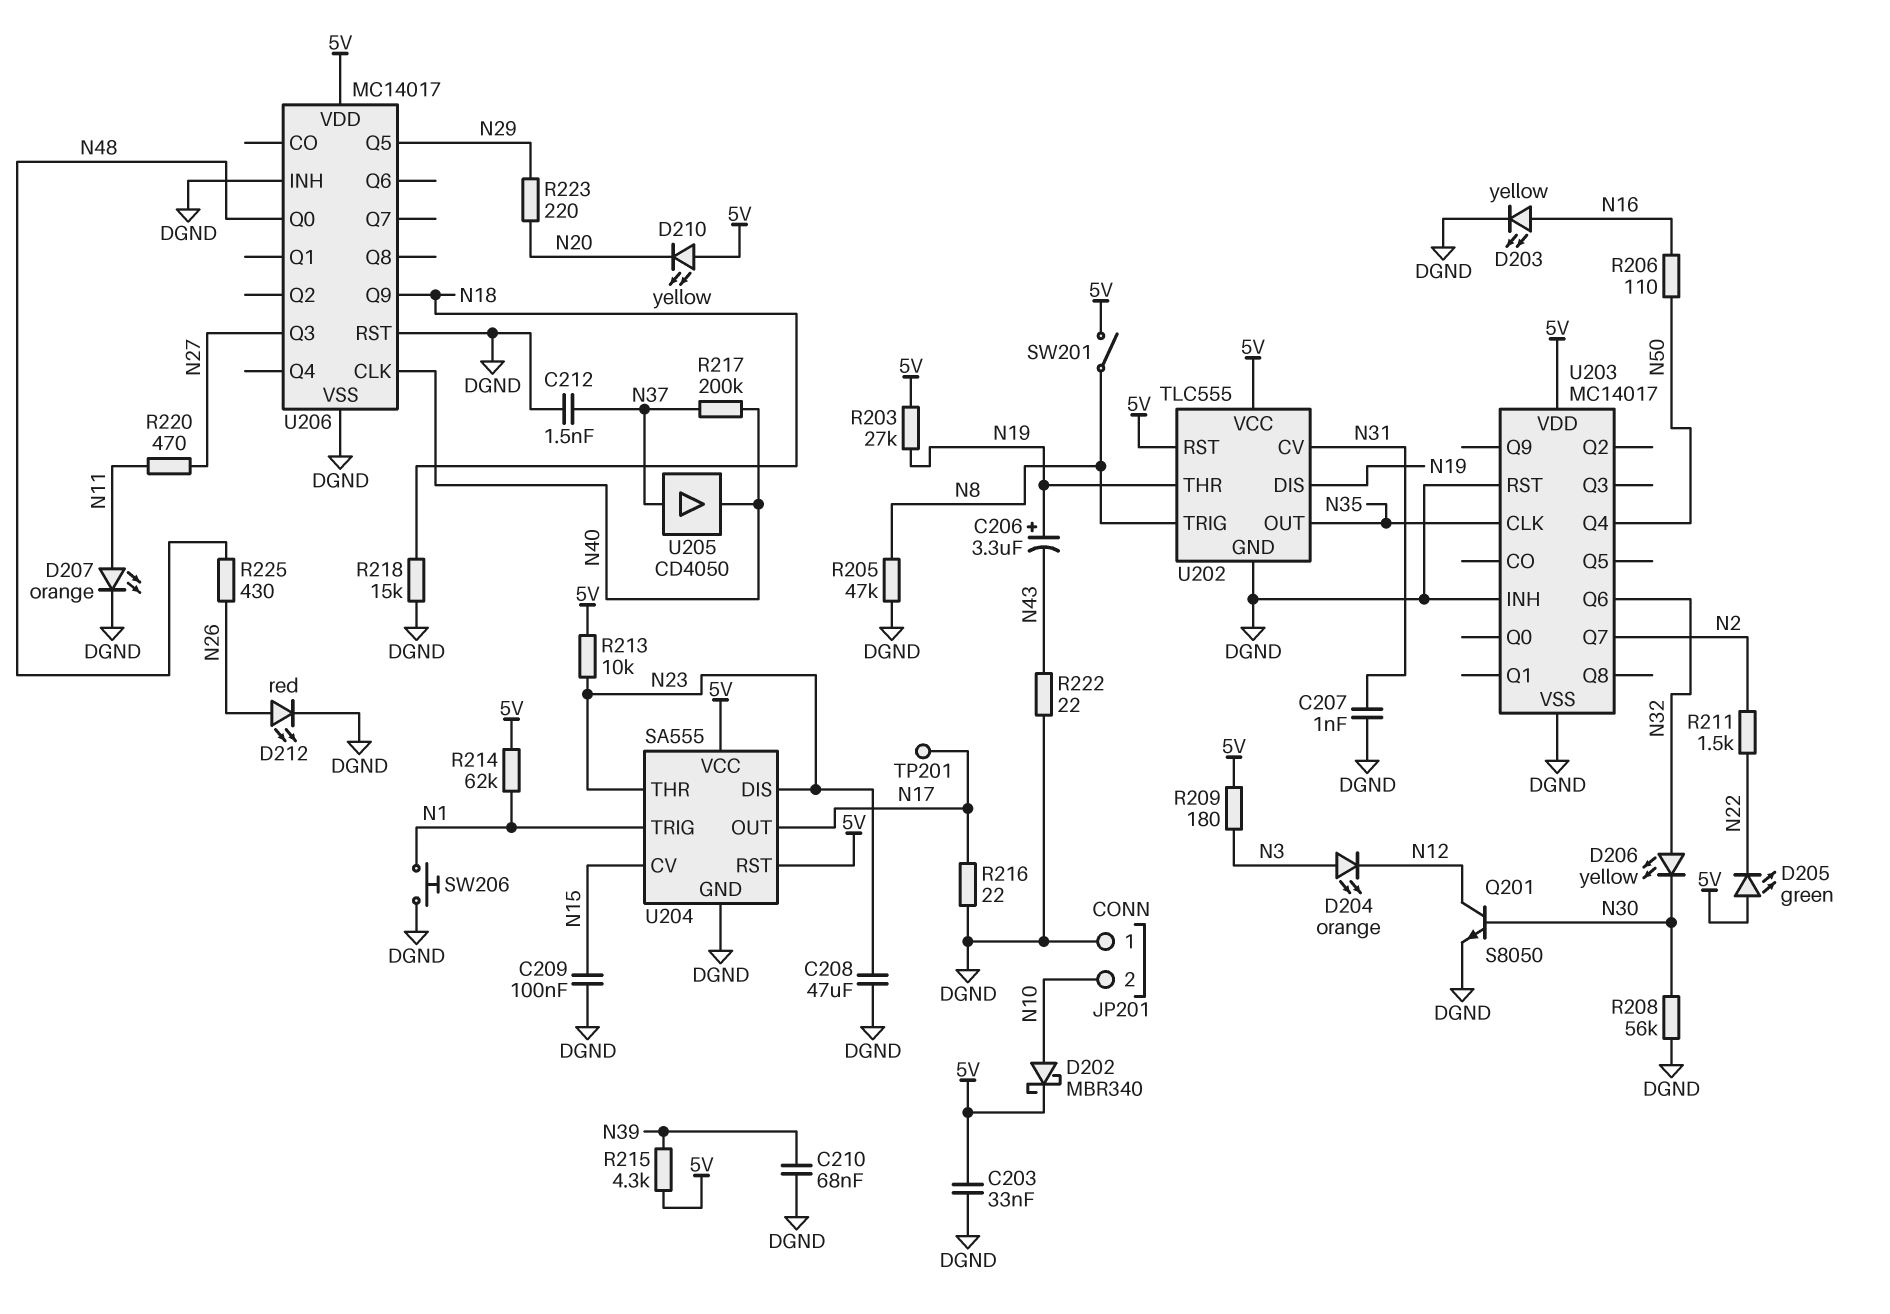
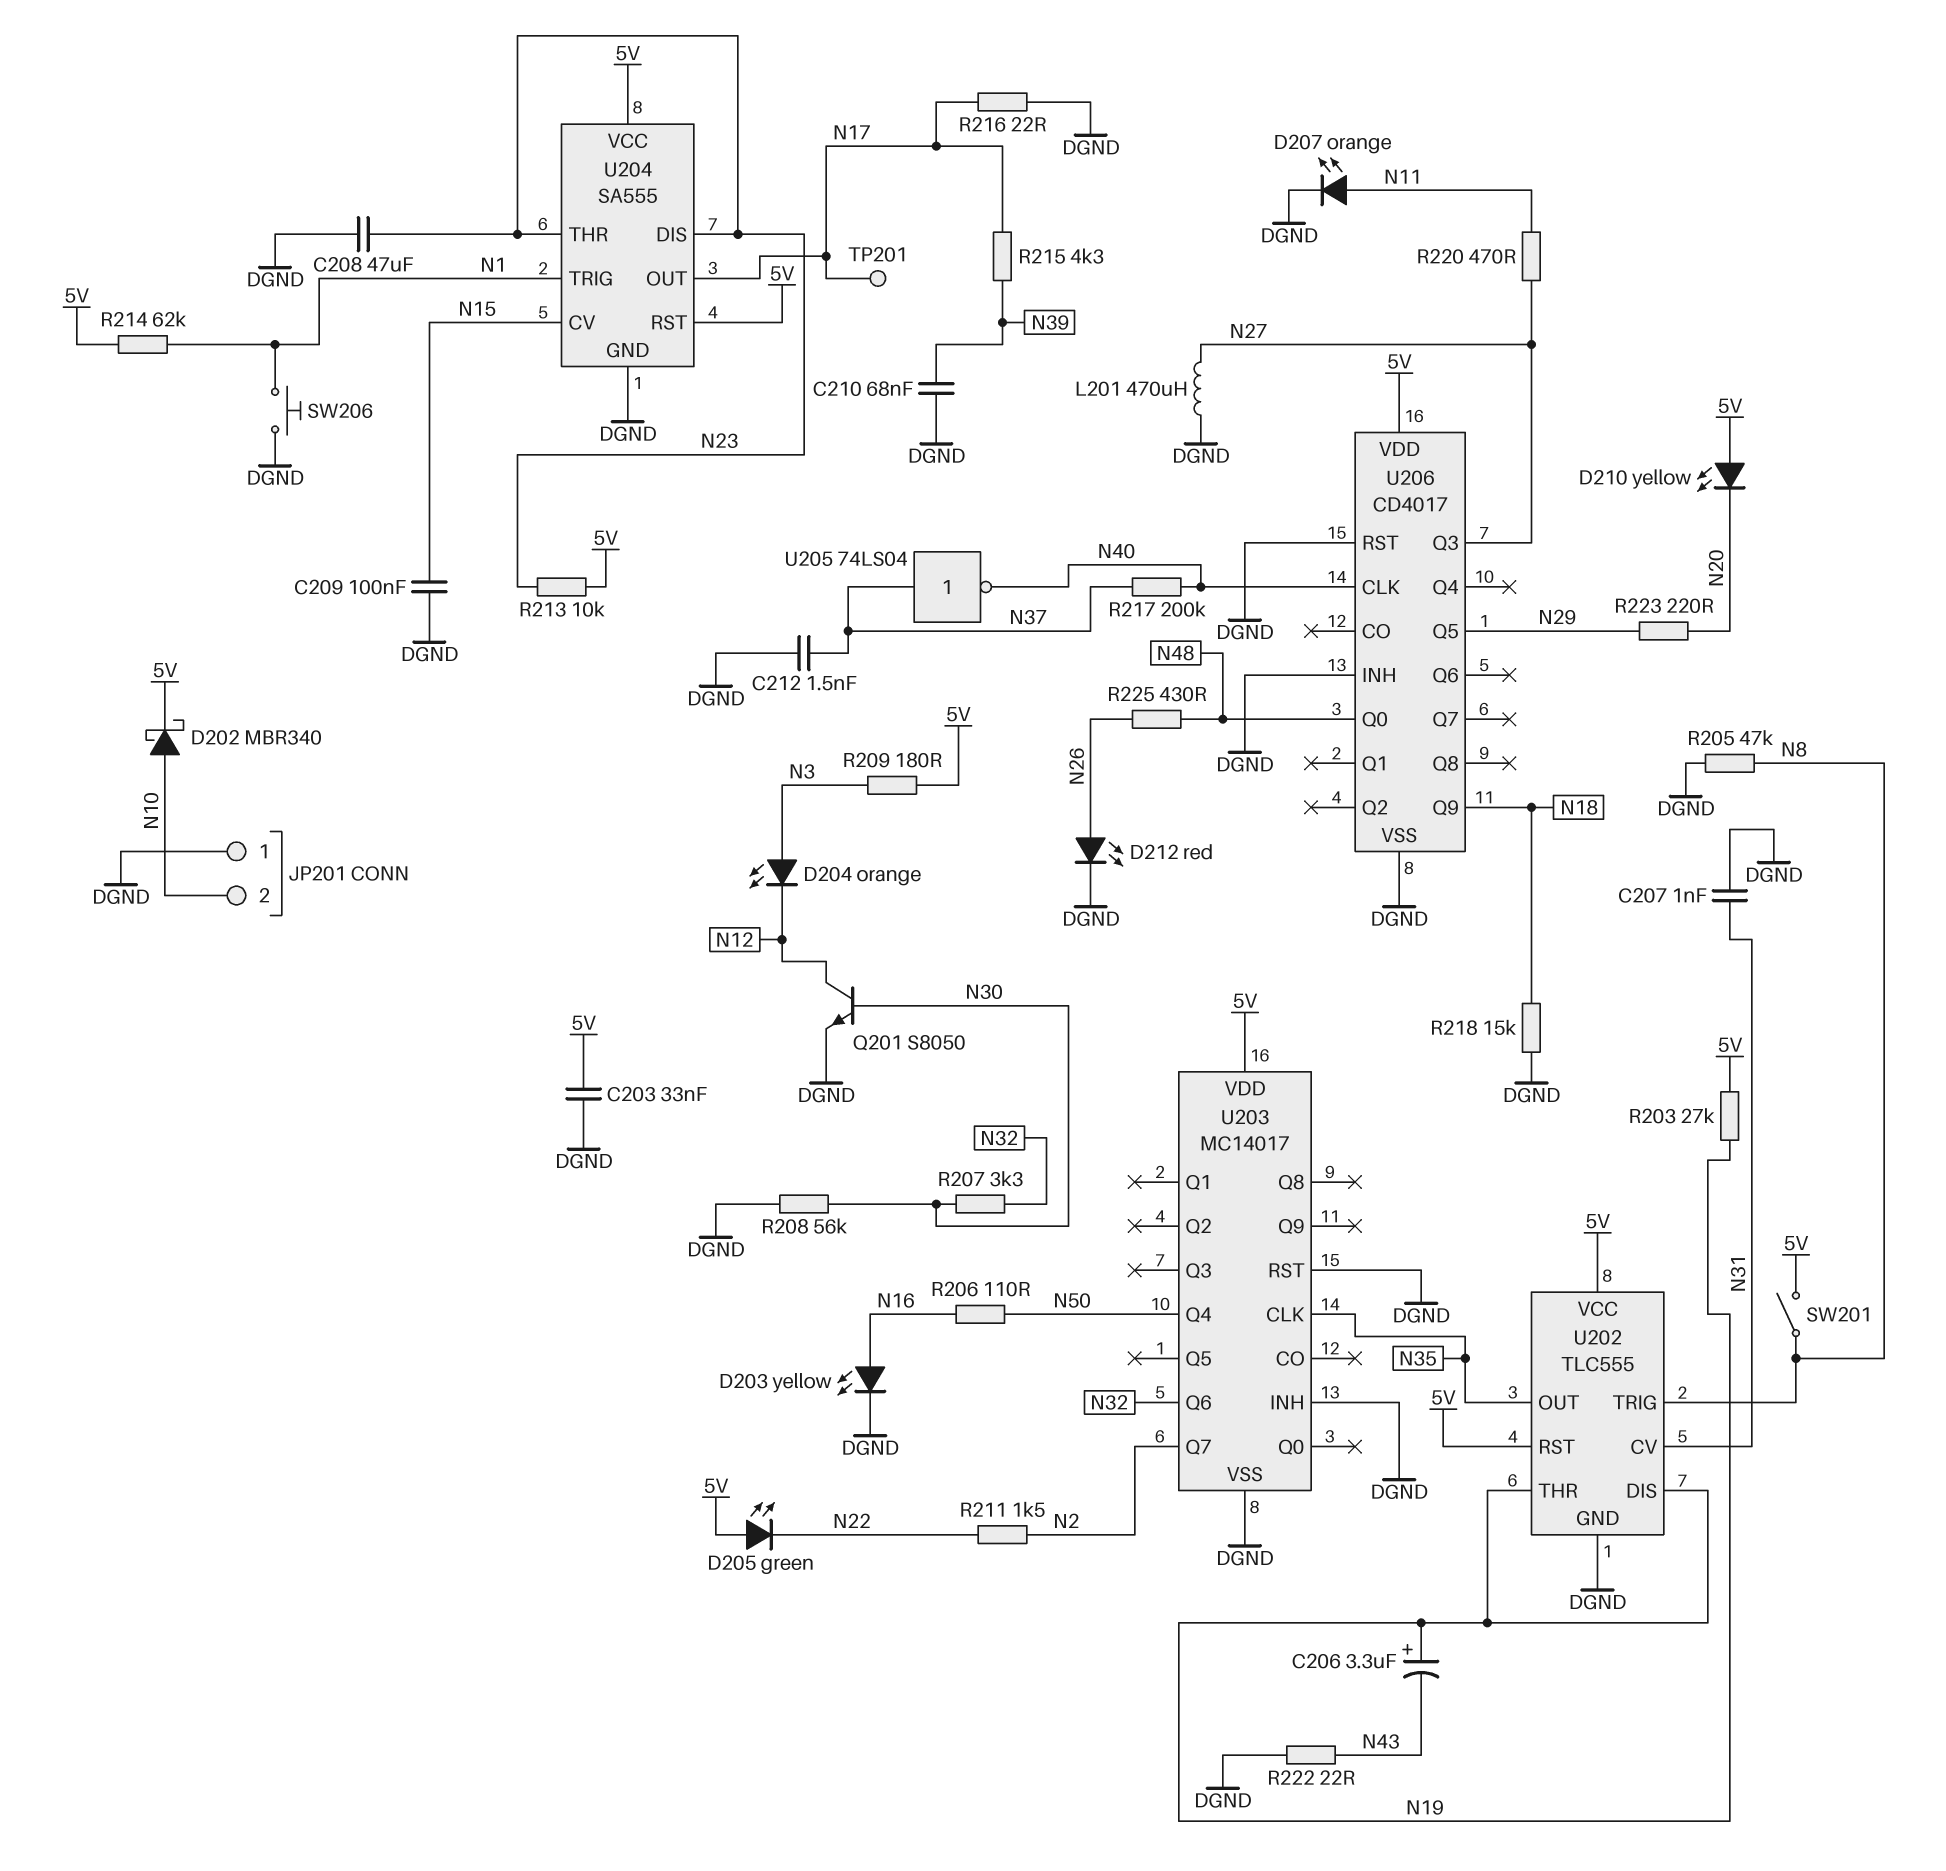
D206: LED yellow (A N32, K N30) -> none
L201: none -> 470uH (DGND, N27)
R207: none -> 3.3k (N30, N32)
R215: 4.3k (5V, N39) -> 4.3k (N17, N39)
U205: buffer CD4050 (in N37, out N40) -> NOT 74LS04 (in N37, out N40)
U206: MC14017 -> CD4017

